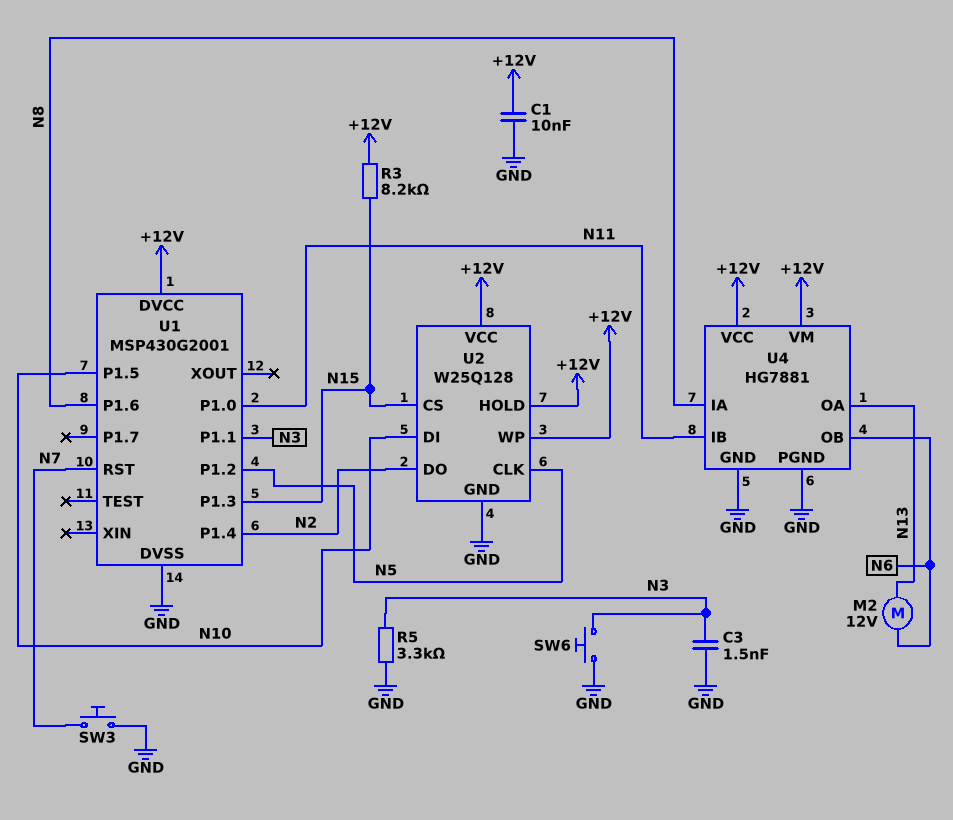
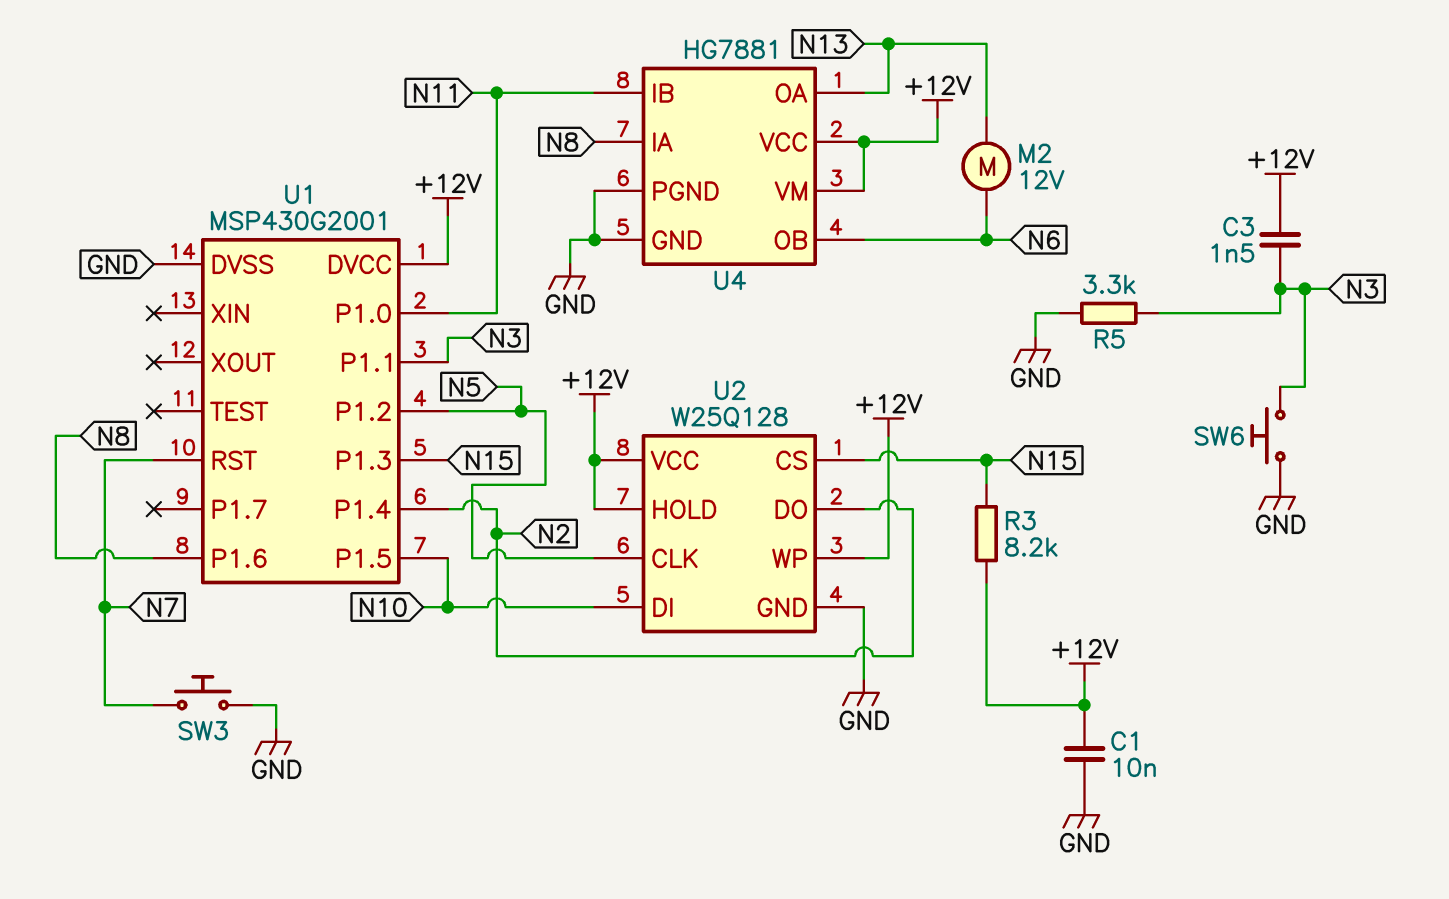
C3: 1.5nF (GND, N3) -> 1.5nF (+12V, N3)

